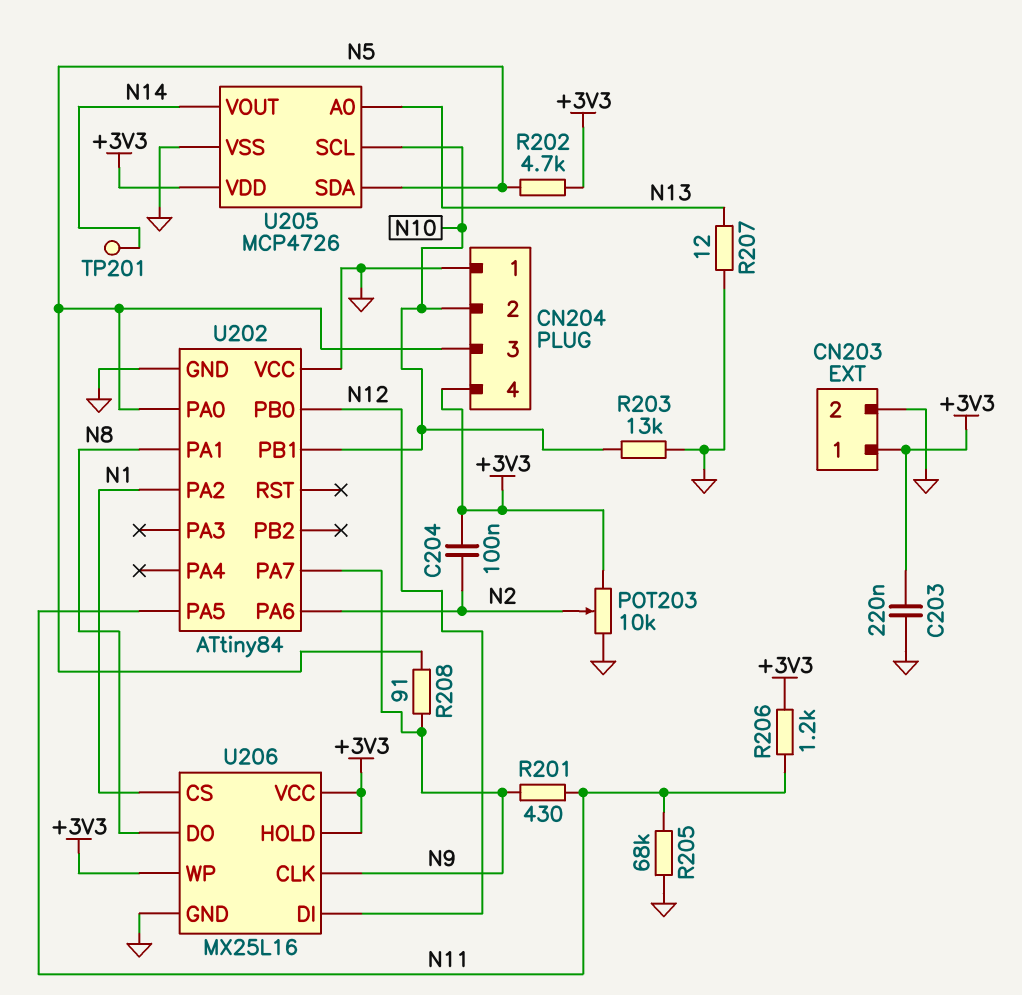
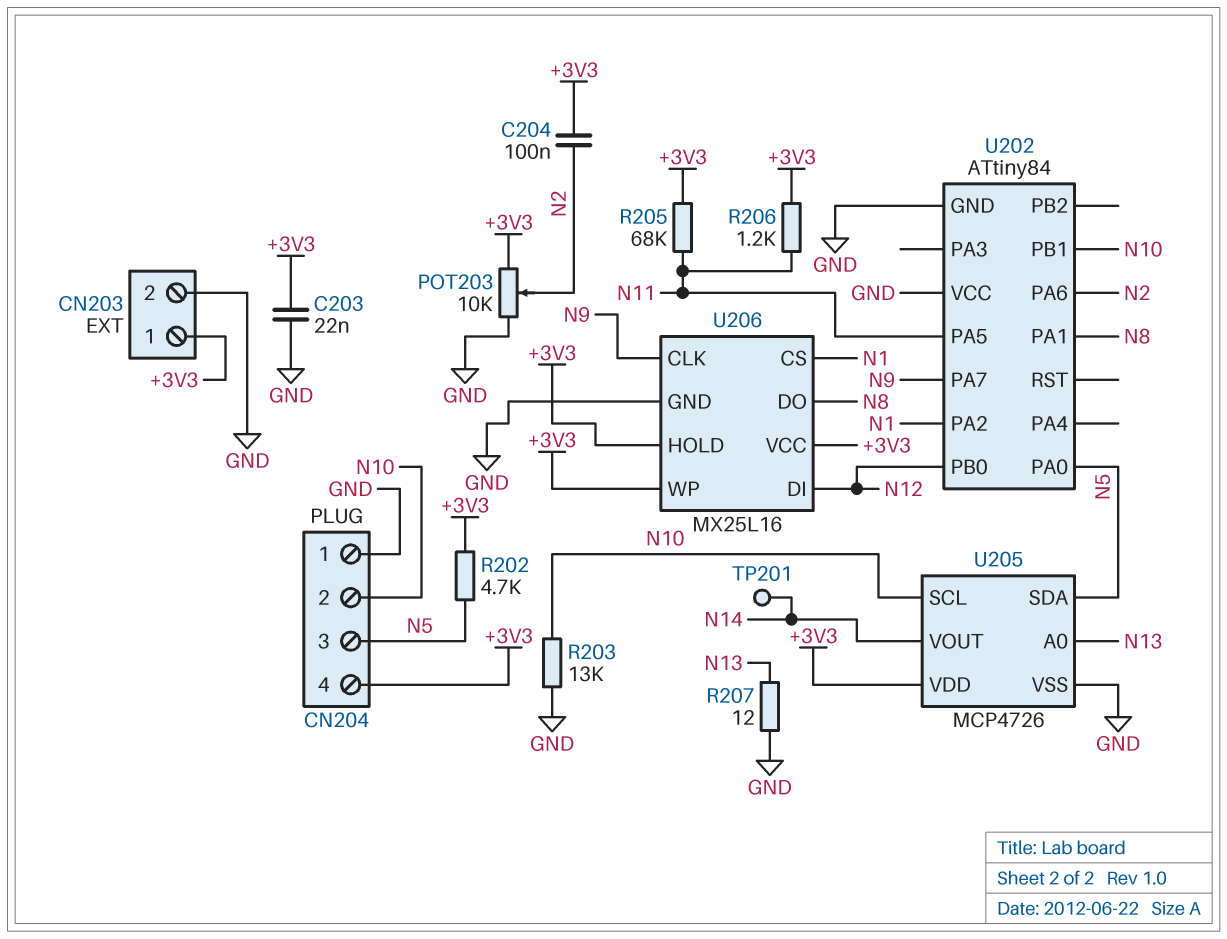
C203: 220nF (+3V3, GND) -> 22nF (+3V3, GND)
R201: 430 (N9, N11) -> none
R205: 68k (GND, N11) -> 68k (+3V3, N11)
R208: 91 (N5, N9) -> none

